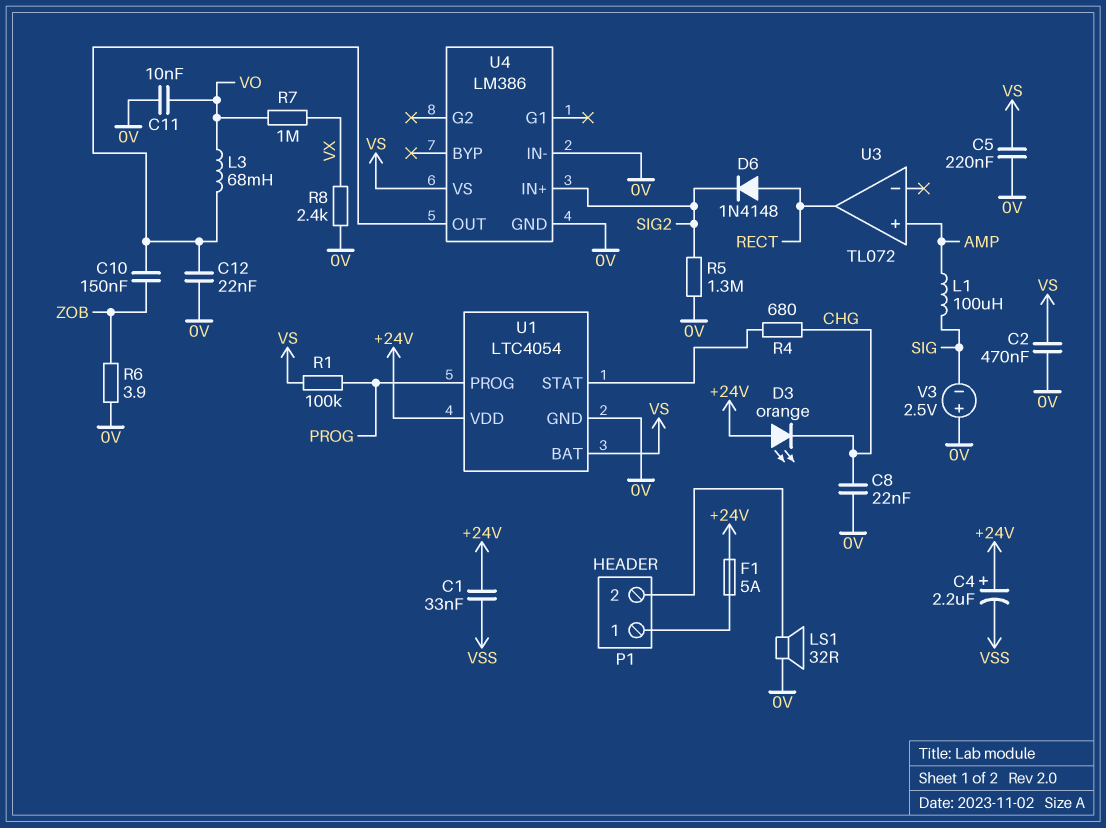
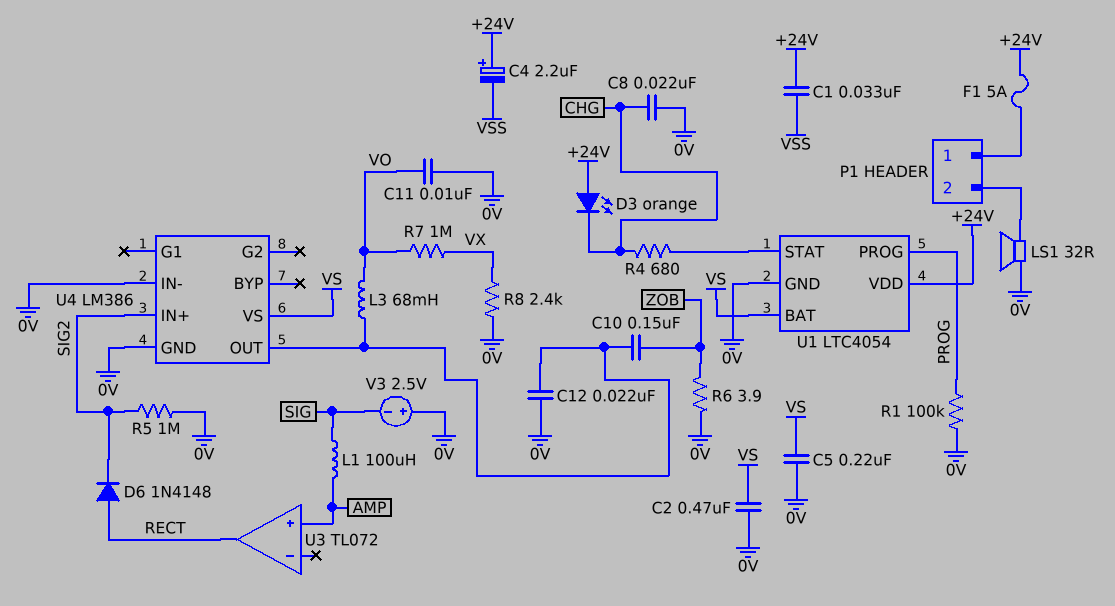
R1: 100k (PROG, VS) -> 100k (0V, PROG)
R5: 1.3M (0V, SIG2) -> 1M (0V, SIG2)

